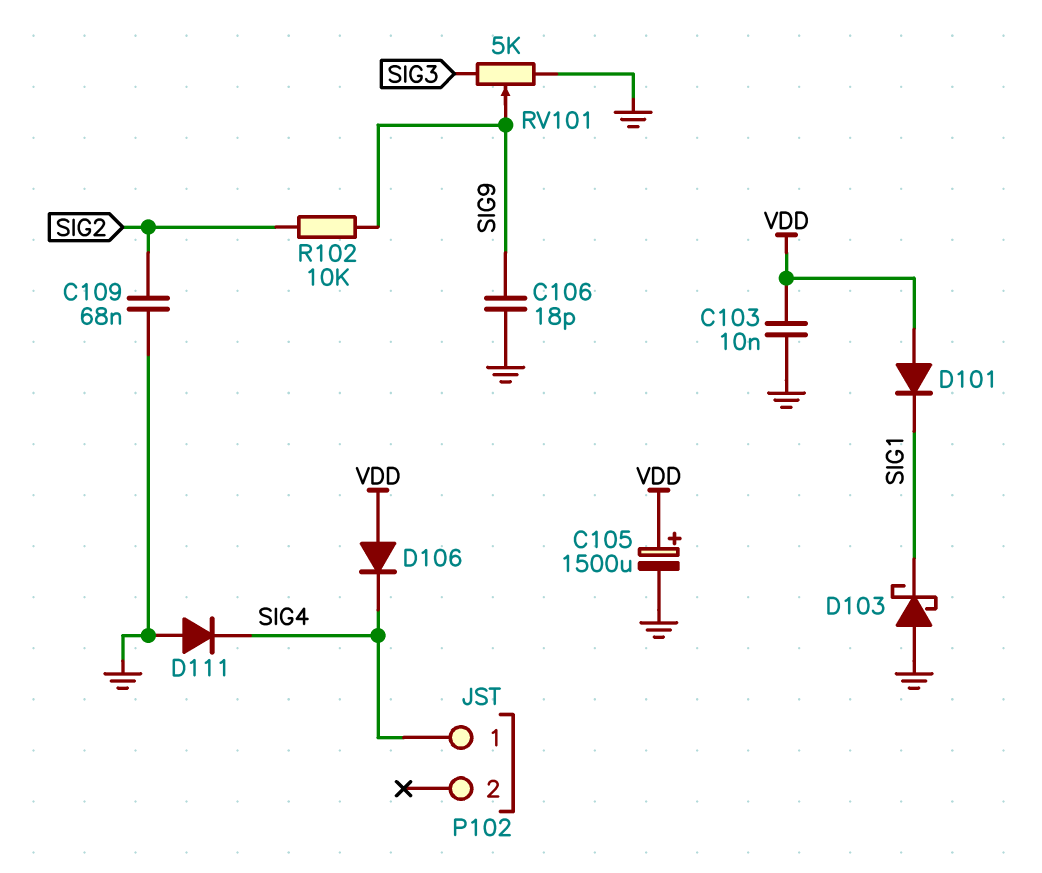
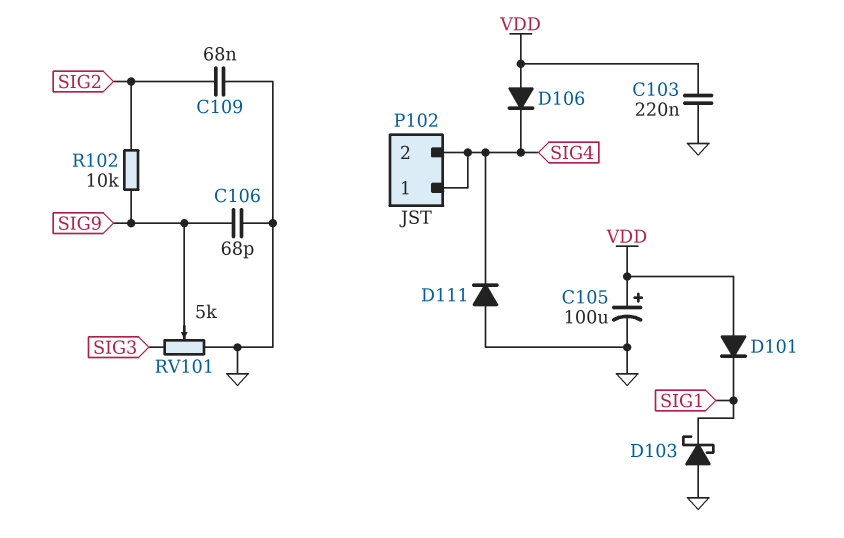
C103: 10nF (GND, VDD) -> 220nF (GND, VDD)
C105: 1500uF (plus VDD, minus GND) -> 100uF (plus VDD, minus GND)
C106: 18pF (GND, SIG9) -> 68pF (GND, SIG9)
P102 pin 2: none -> SIG4

